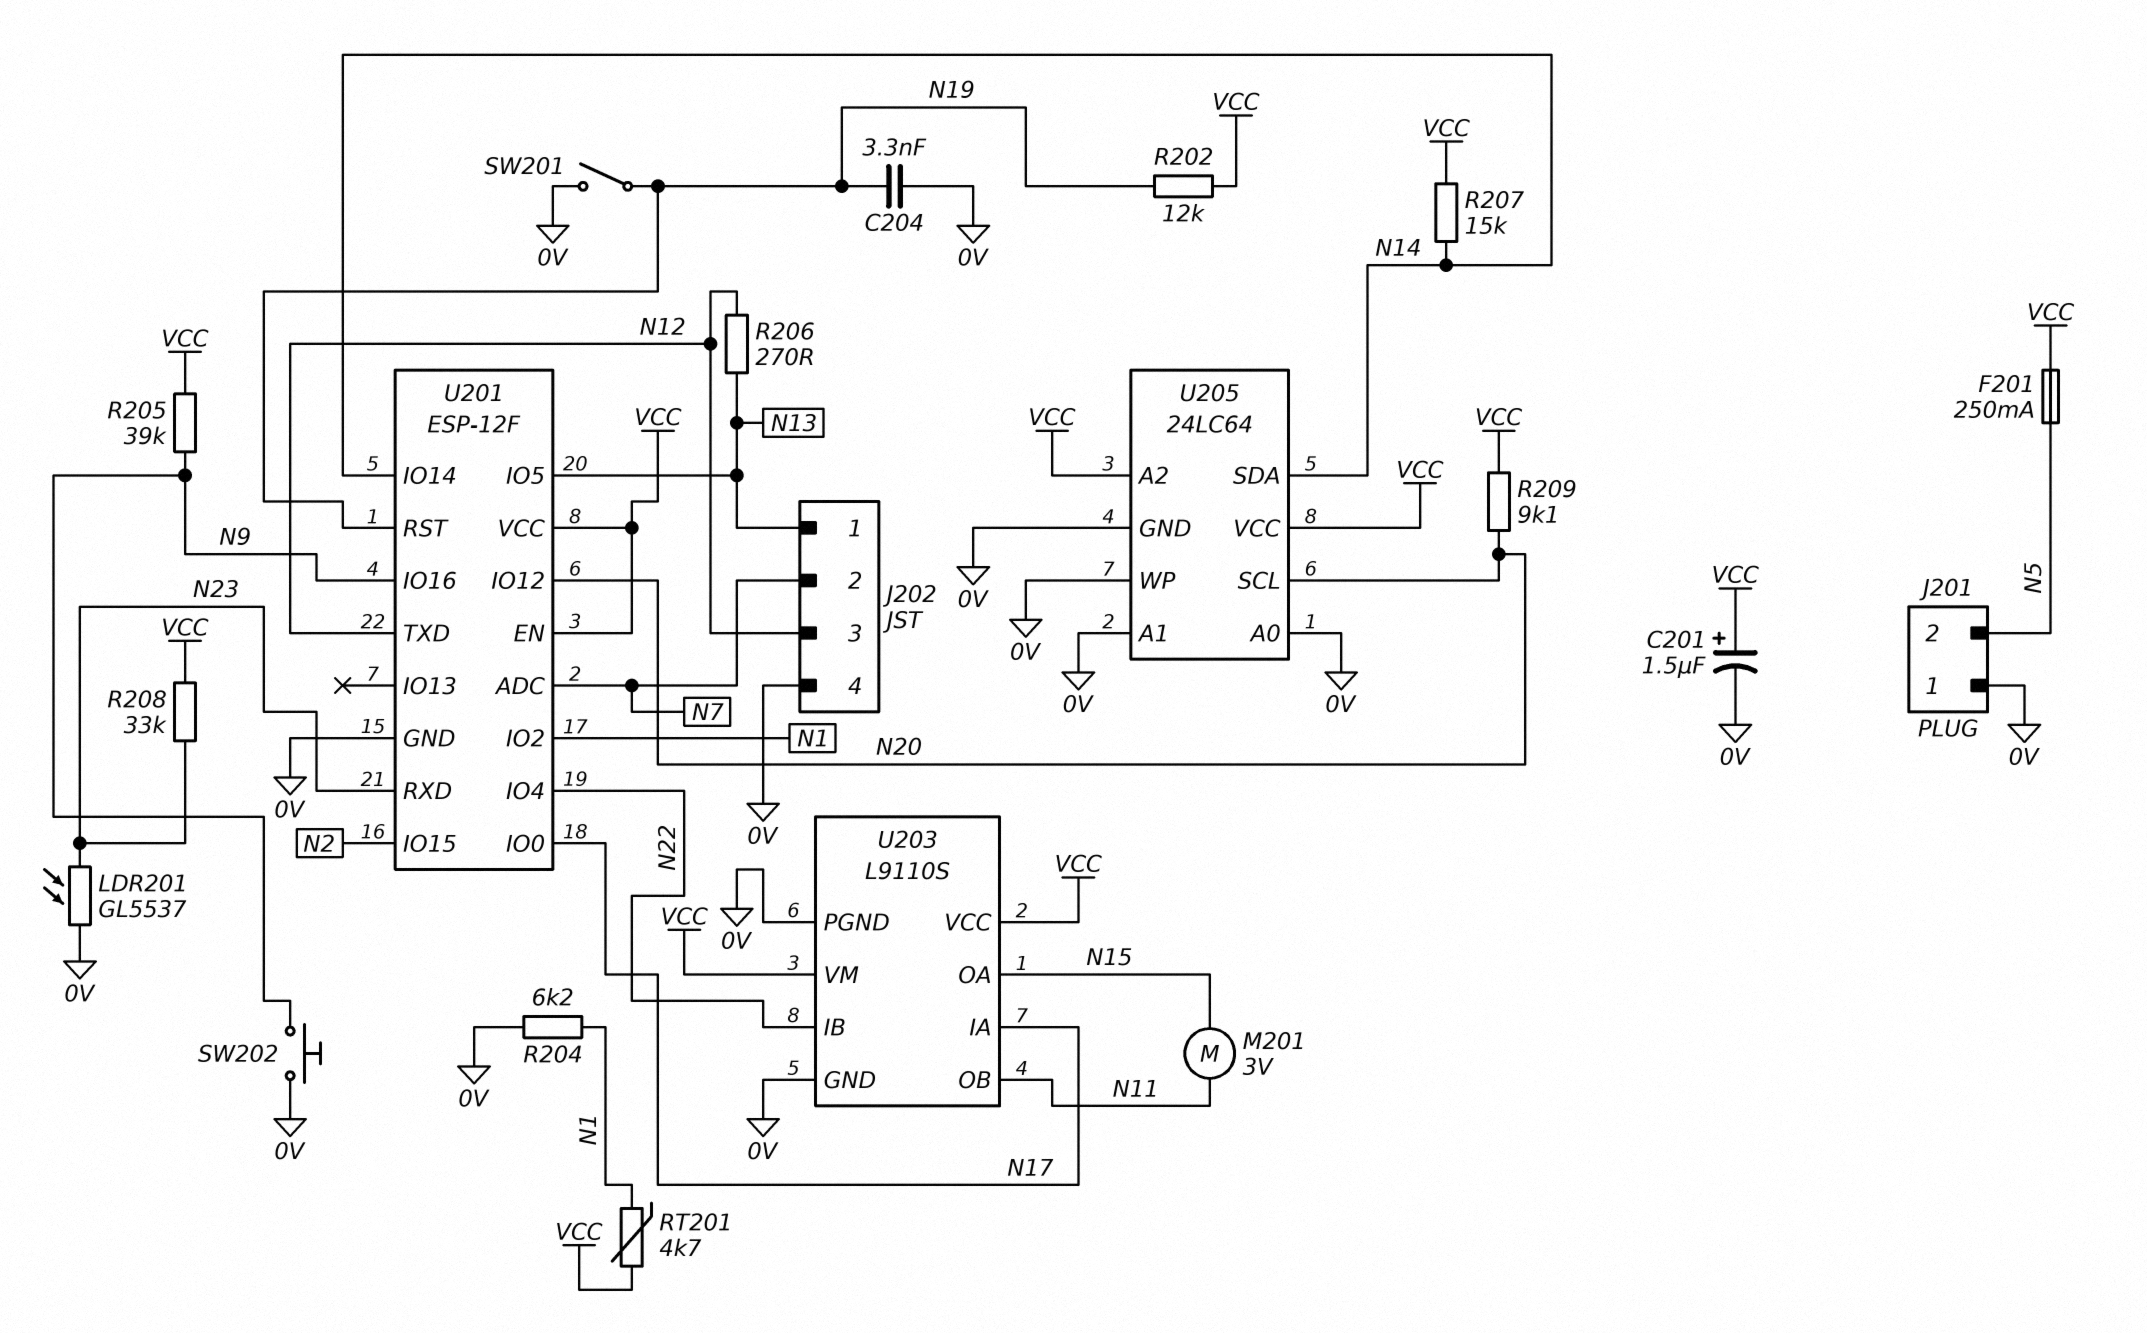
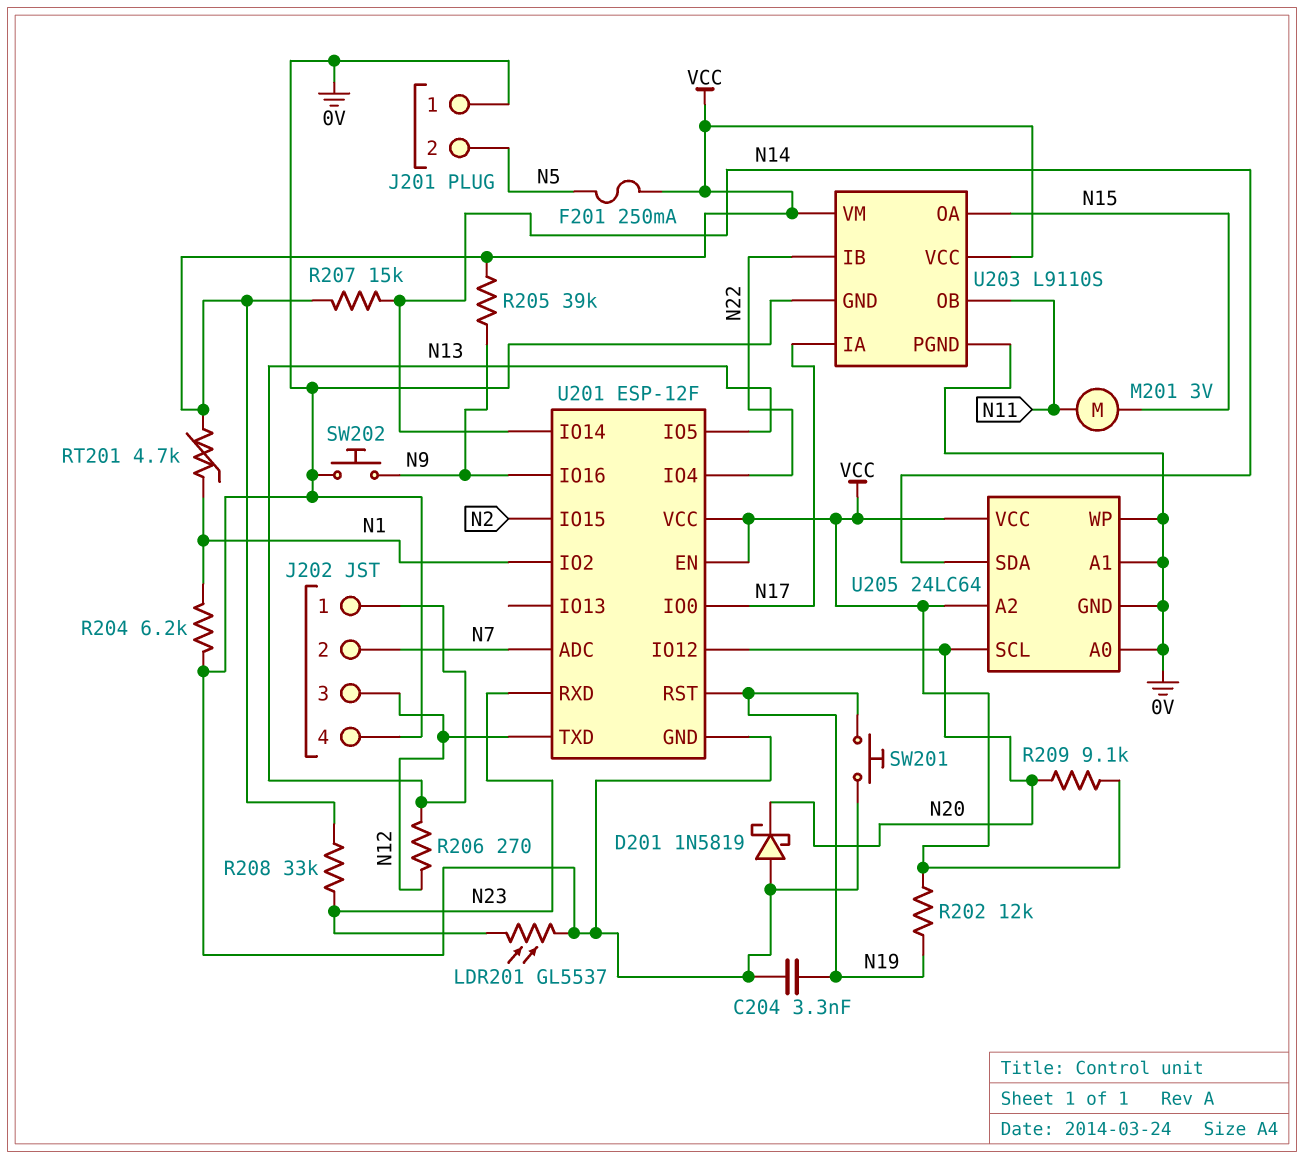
C201: 1.5uF (plus VCC, minus 0V) -> none
D201: none -> schottky 1N5819 (A 0V, K N20)
SW201: switch (0V, N19) -> button (0V, N19)

